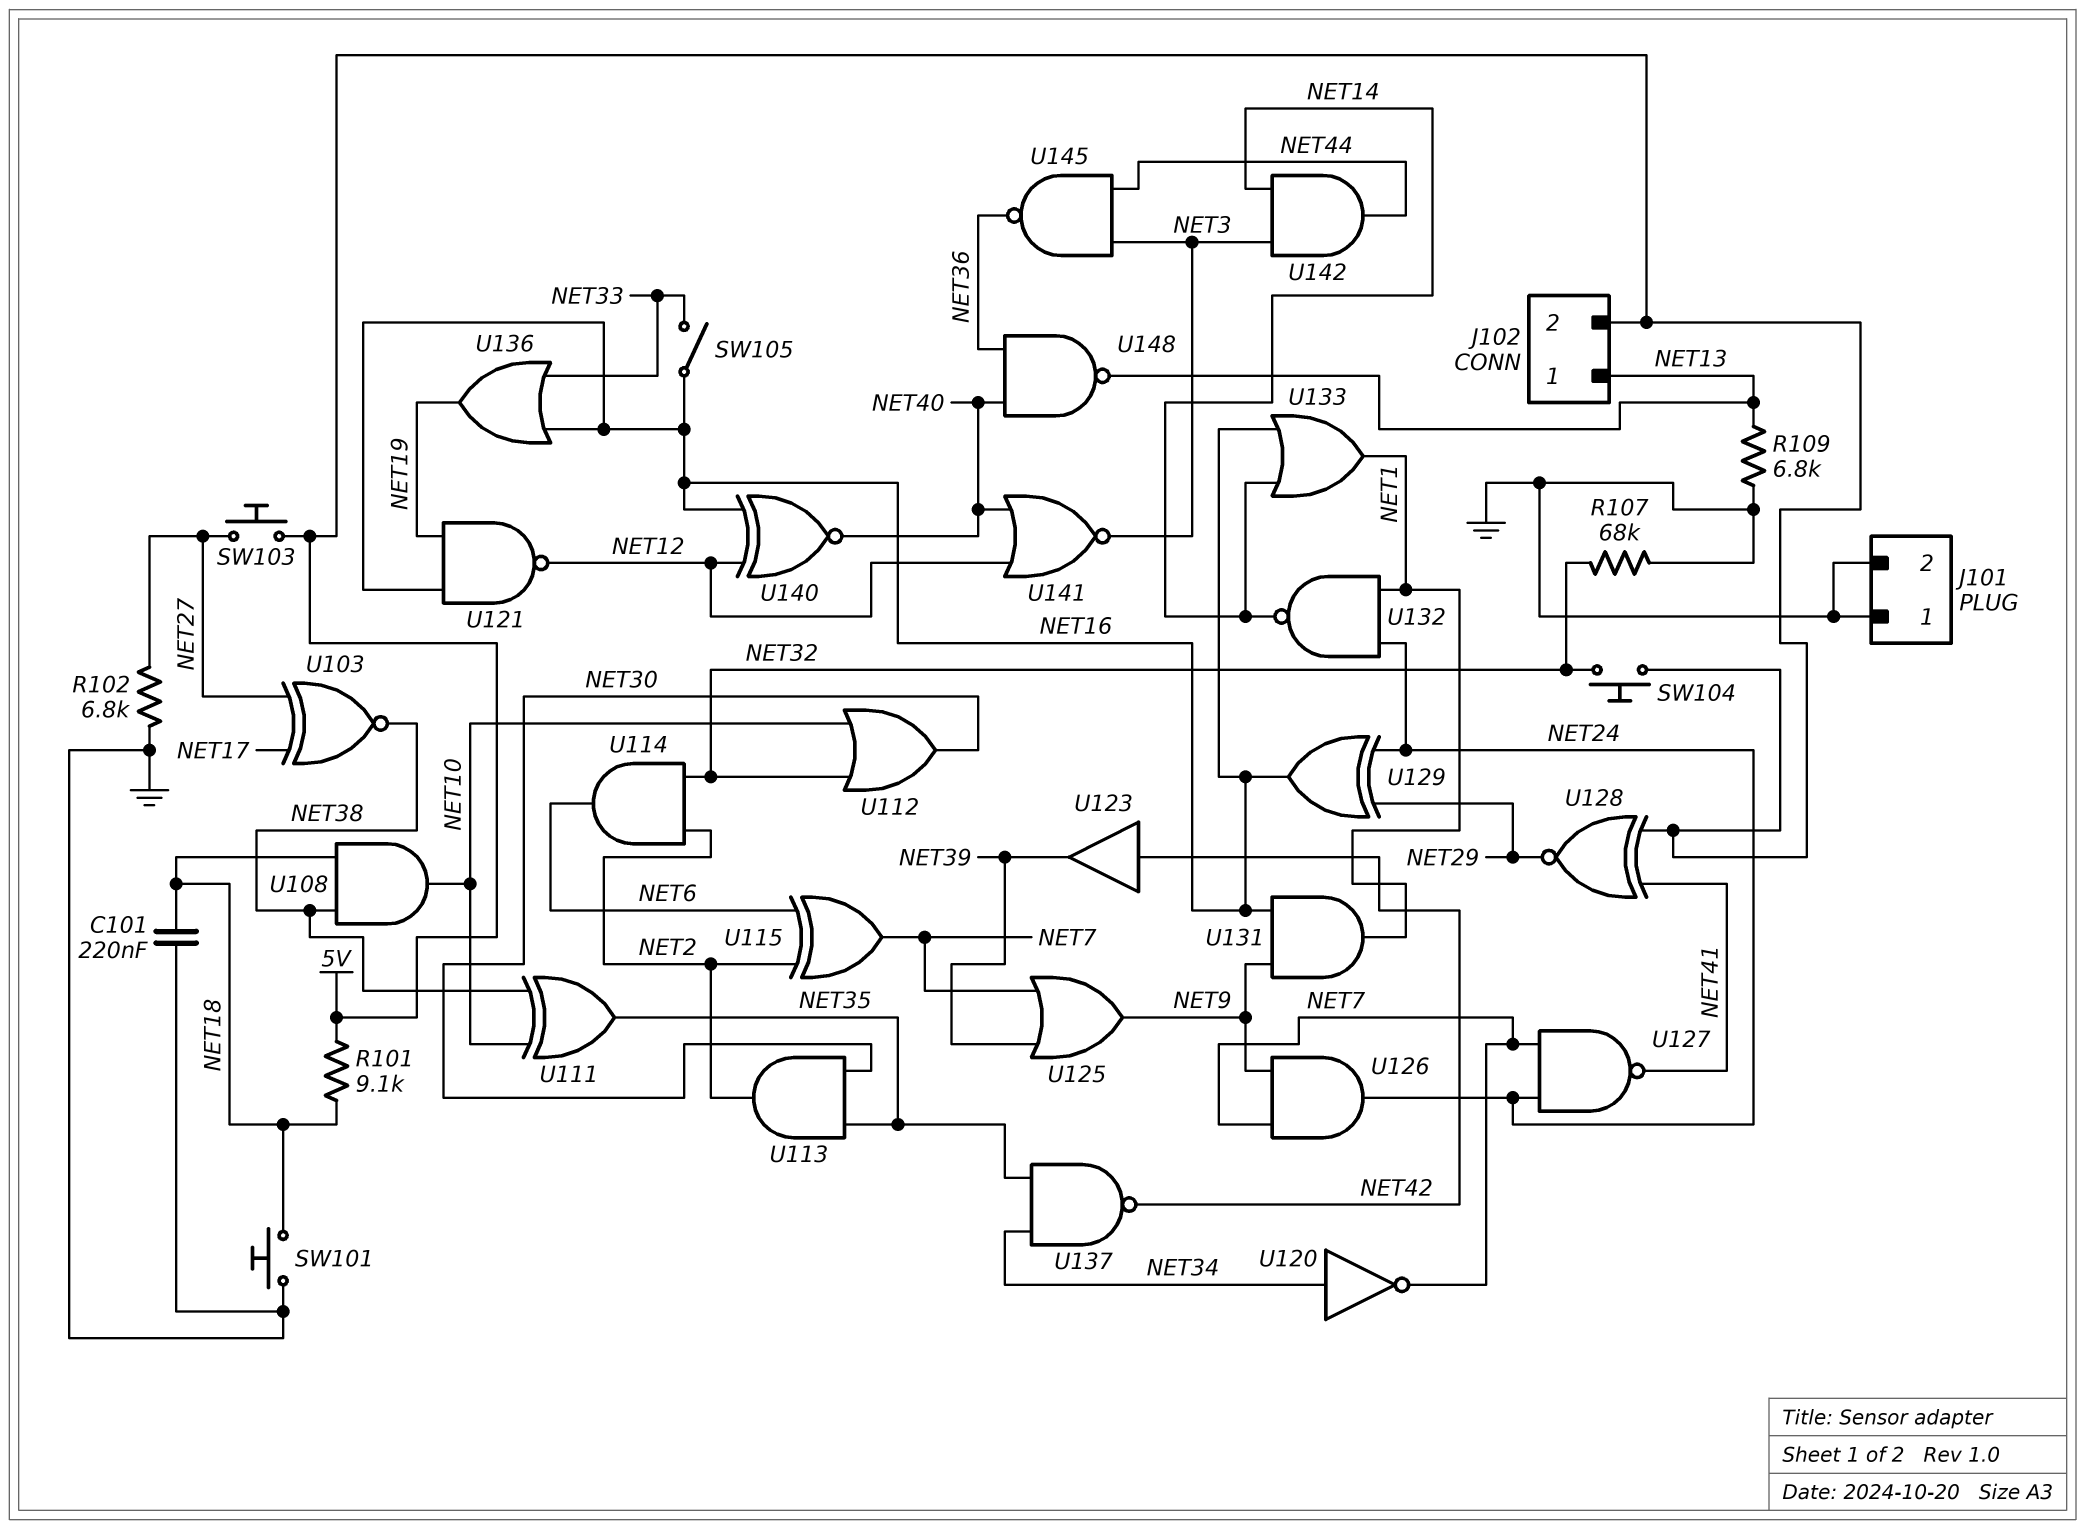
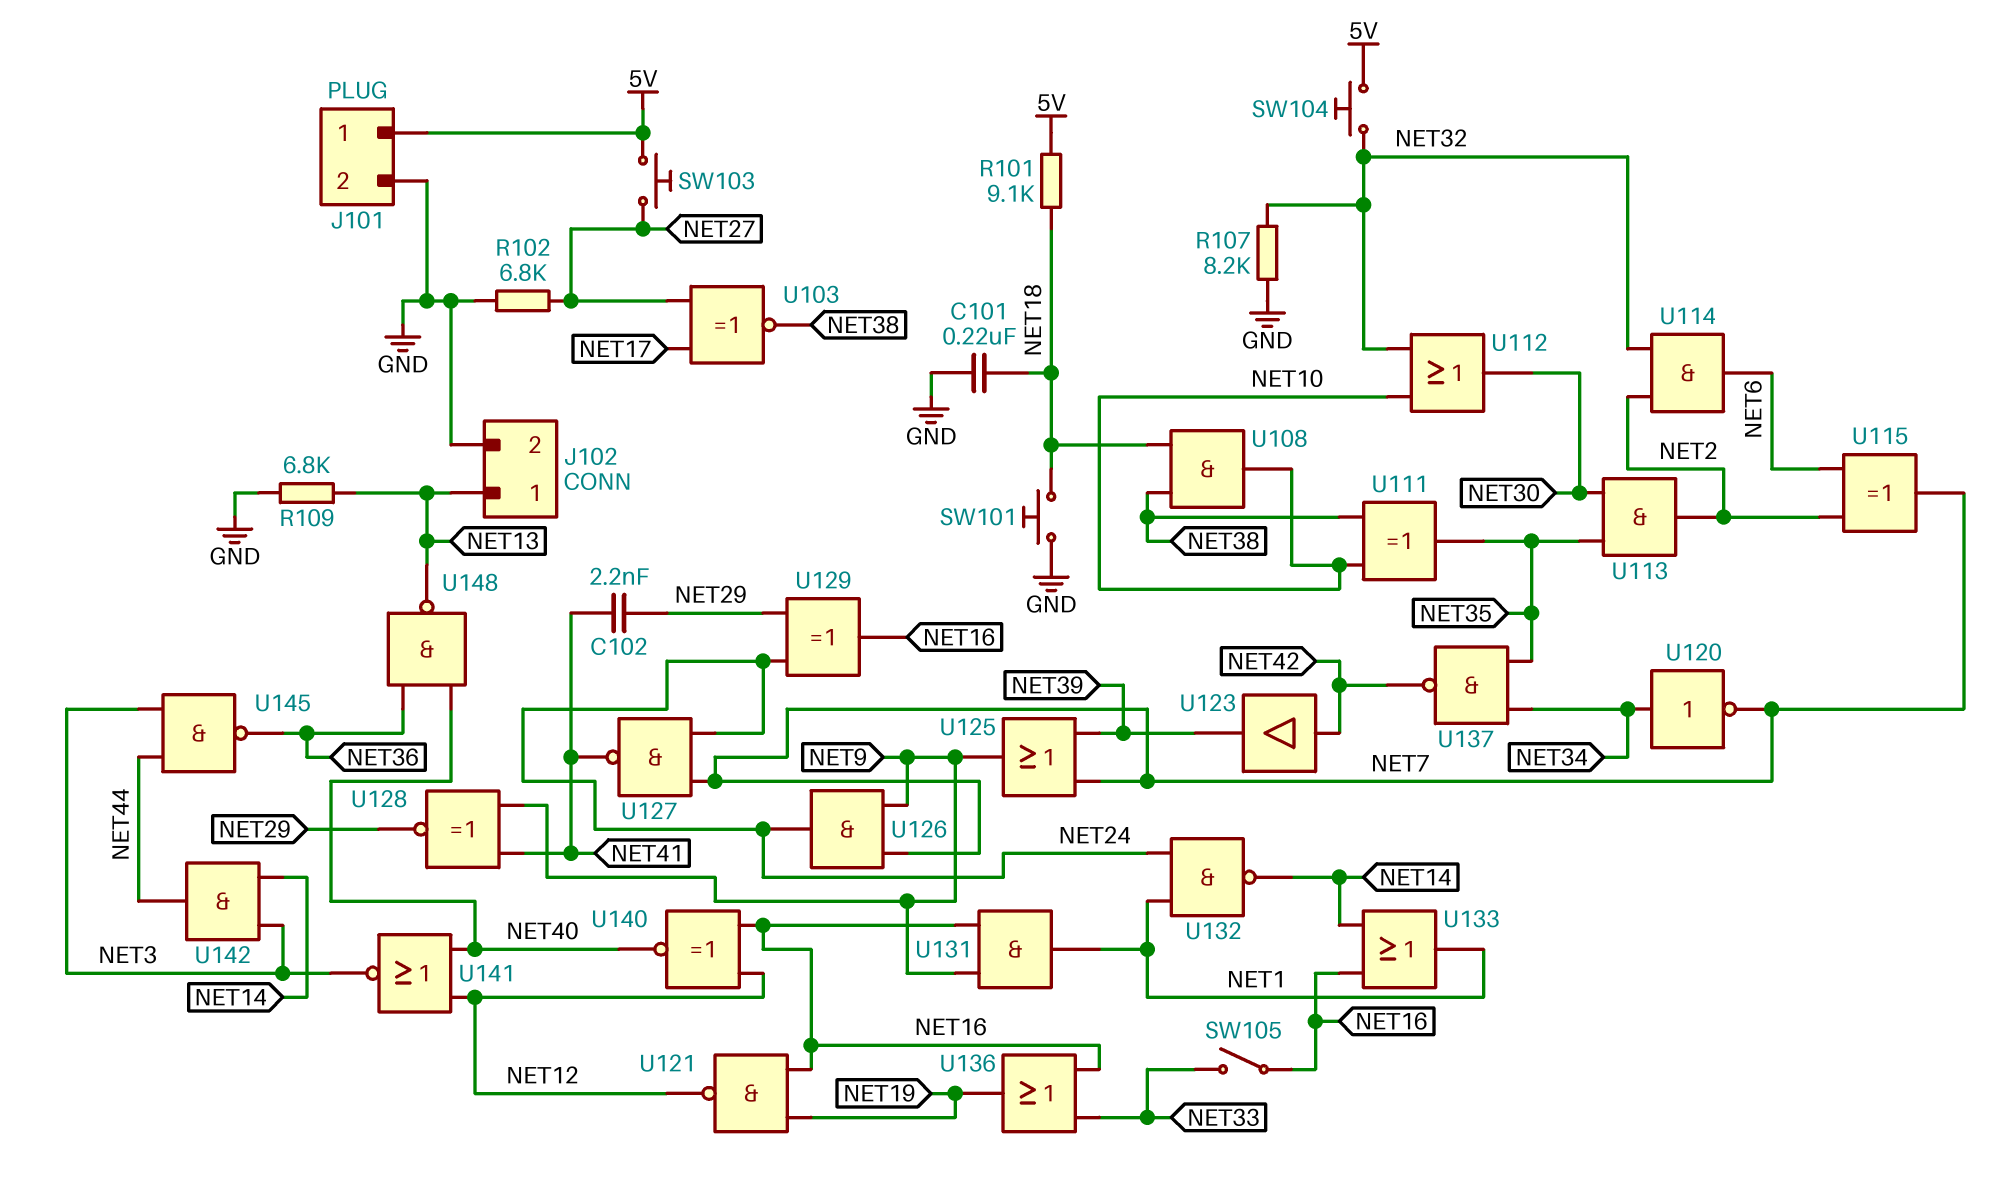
C102: none -> 2.2nF (NET29, NET41)
J101 pin 1: GND -> 5V
J102 pin 2: 5V -> GND
R107: 68k (GND, NET32) -> 8.2k (GND, NET32)
U128: XNOR (in 5V, in NET41, out NET29) -> XNOR (in NET9, in NET41, out NET29)

